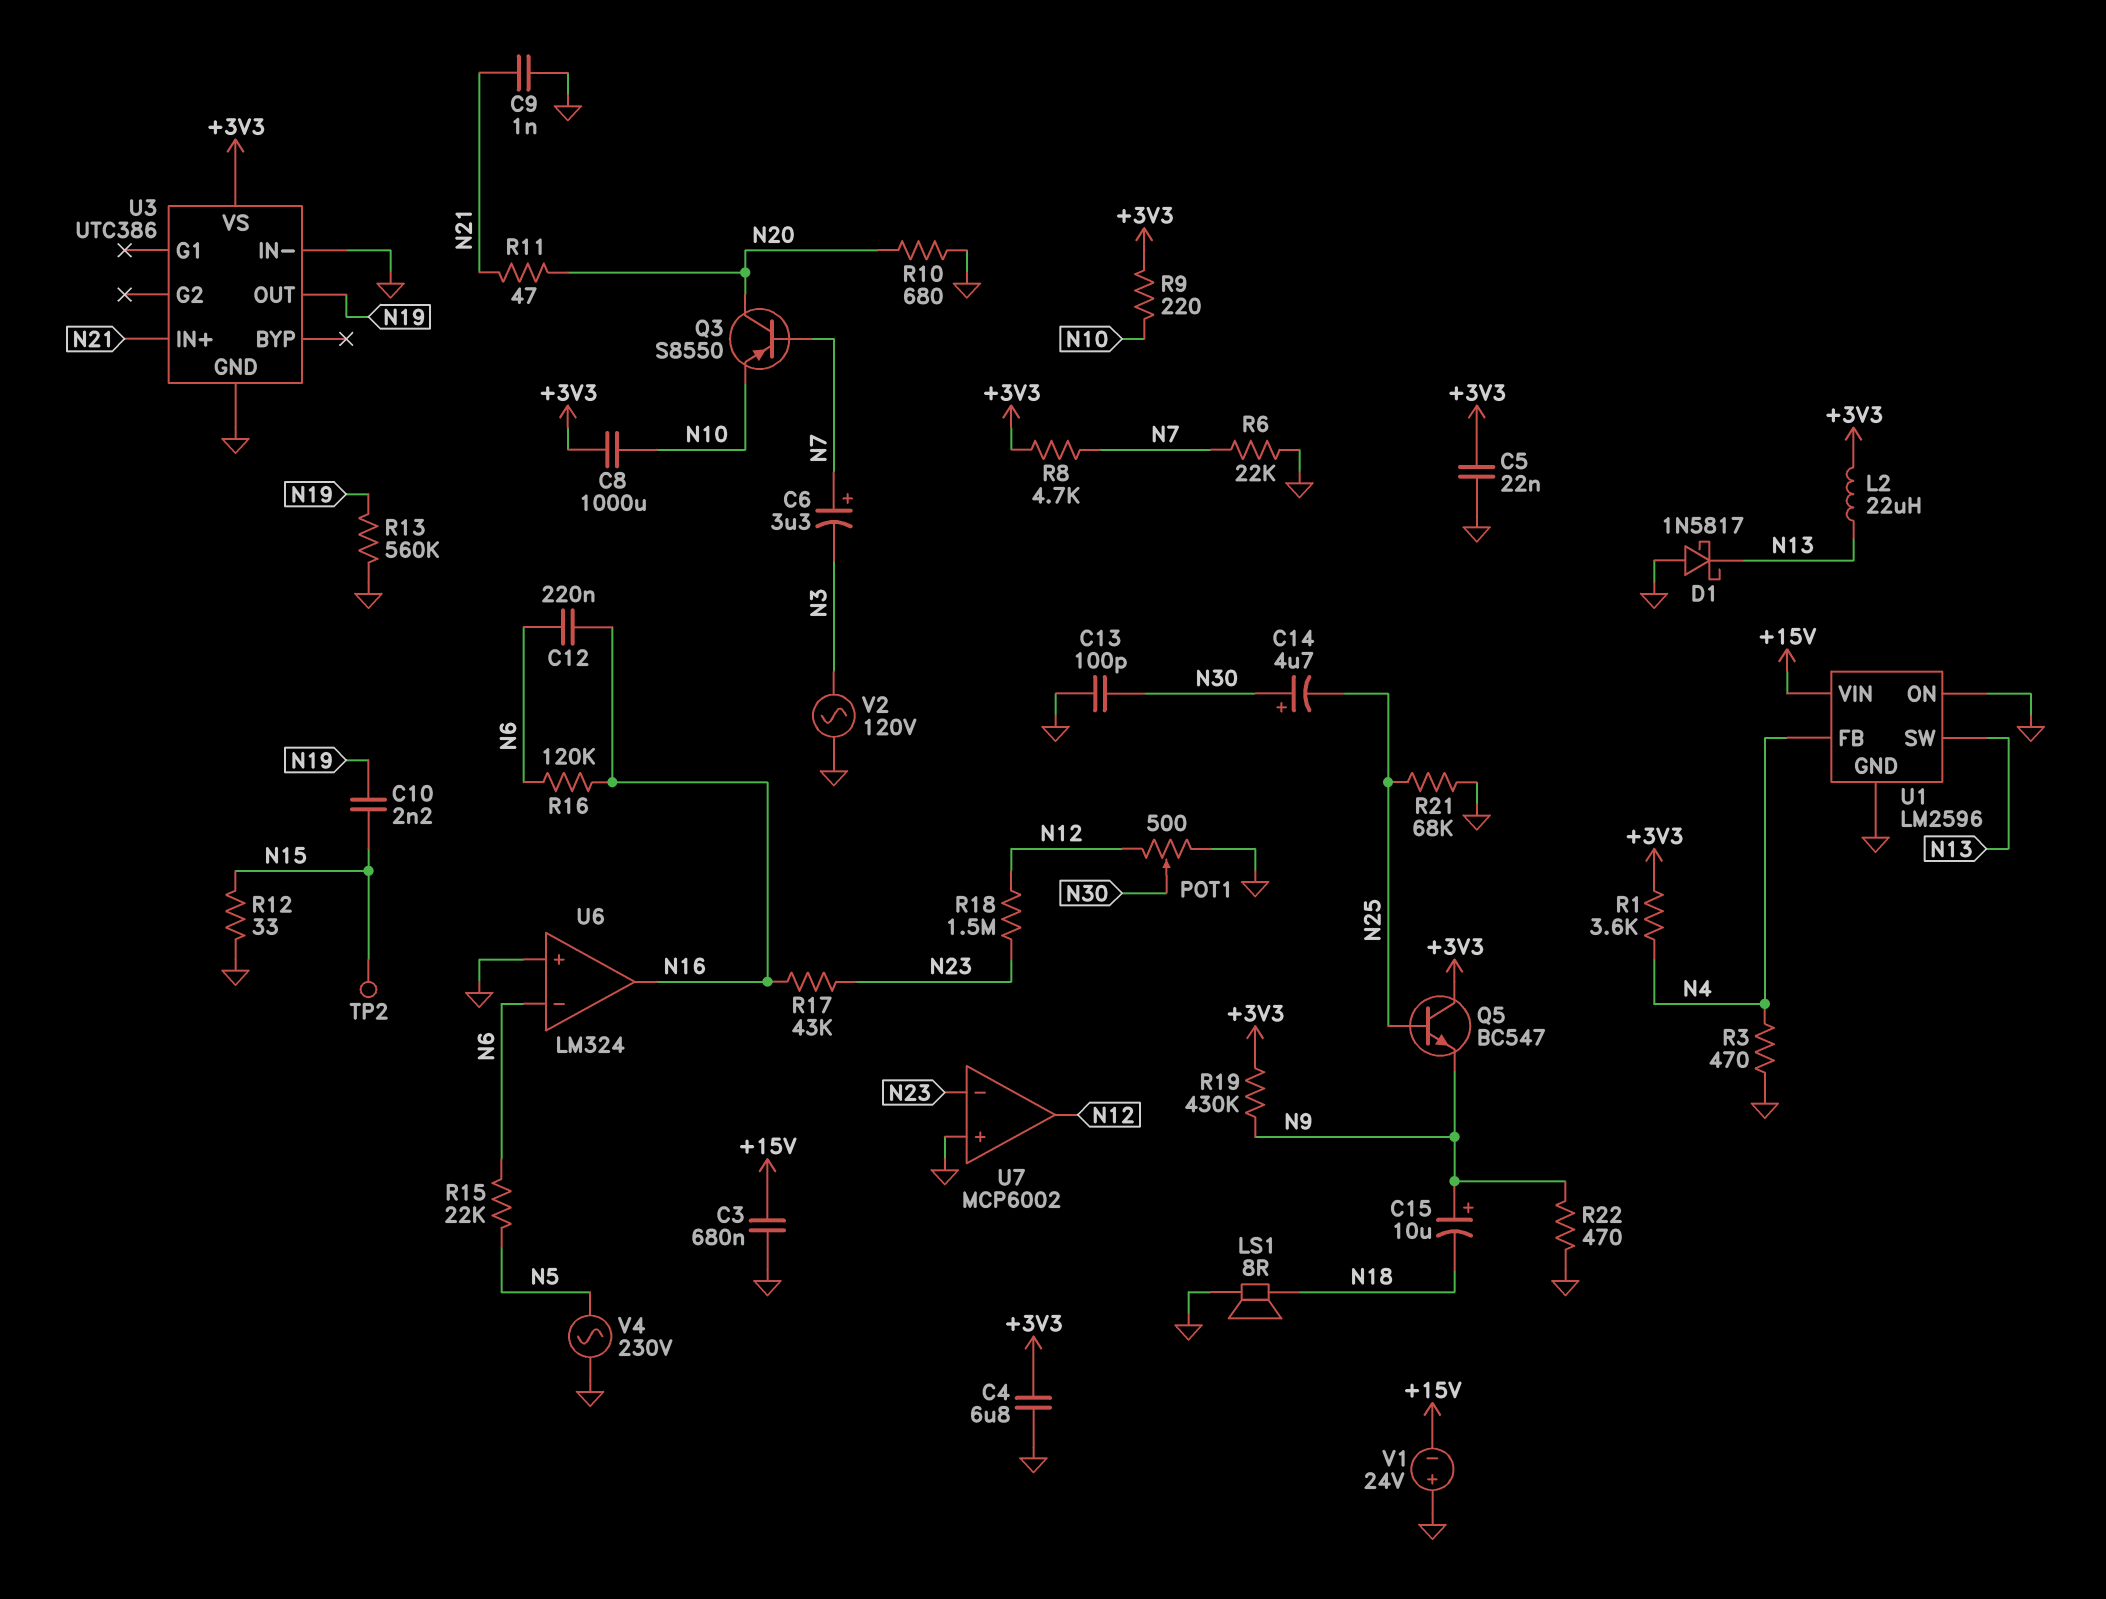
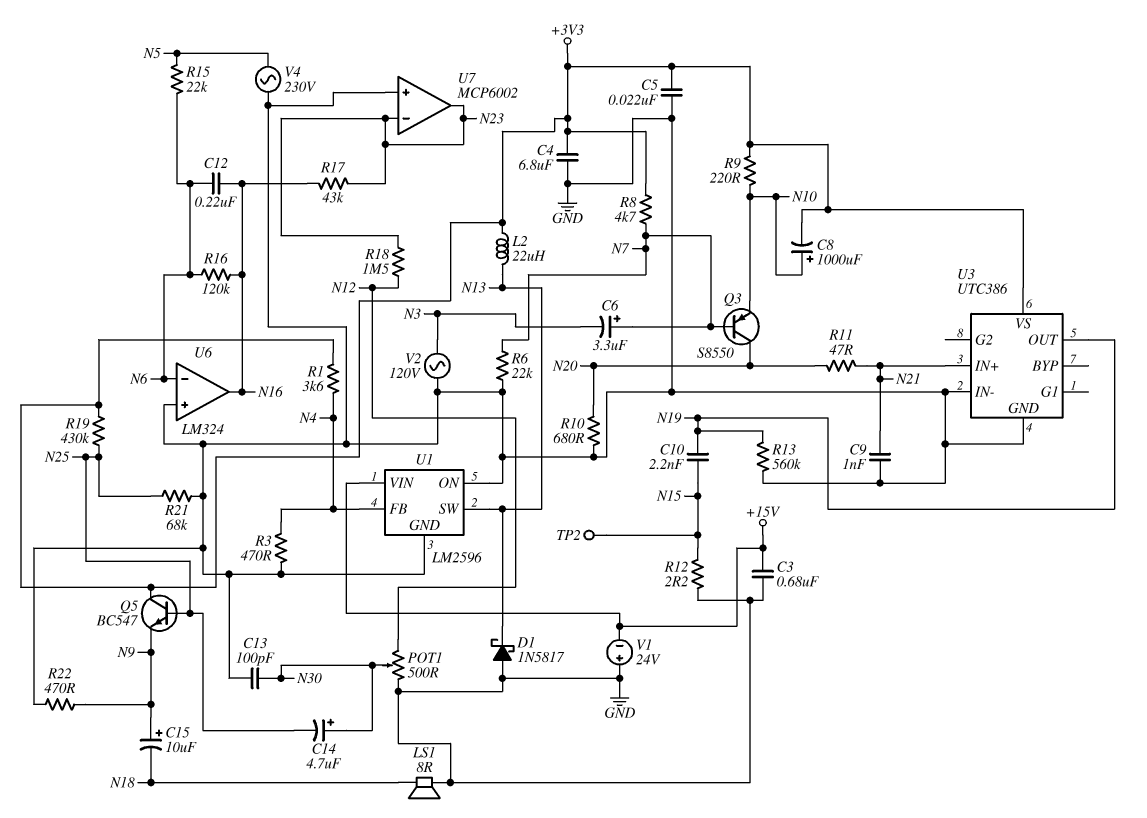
C8: 1000uF (+3V3, N10) -> 1000uF (plus N10, minus +3V3)
R12: 33 (GND, N15) -> 2.2 (GND, N15)
R19: 430k (+3V3, N9) -> 430k (+3V3, N25)
U7 pin out: N12 -> N23

